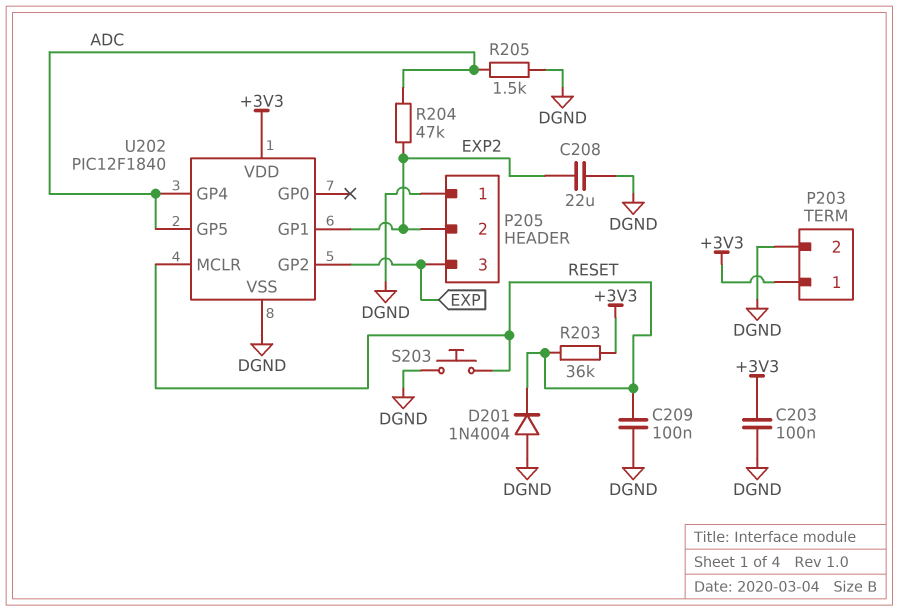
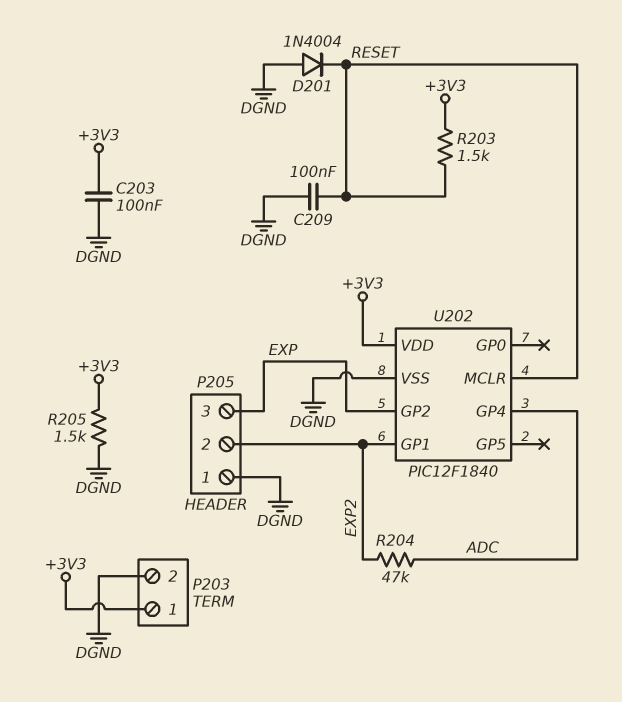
C208: 22uF (DGND, EXP2) -> none
R203: 36k (+3V3, RESET) -> 1.5k (+3V3, RESET)
R205: 1.5k (ADC, DGND) -> 1.5k (+3V3, DGND)
S203: button (DGND, RESET) -> none
U202 pin GP5: ADC -> none

